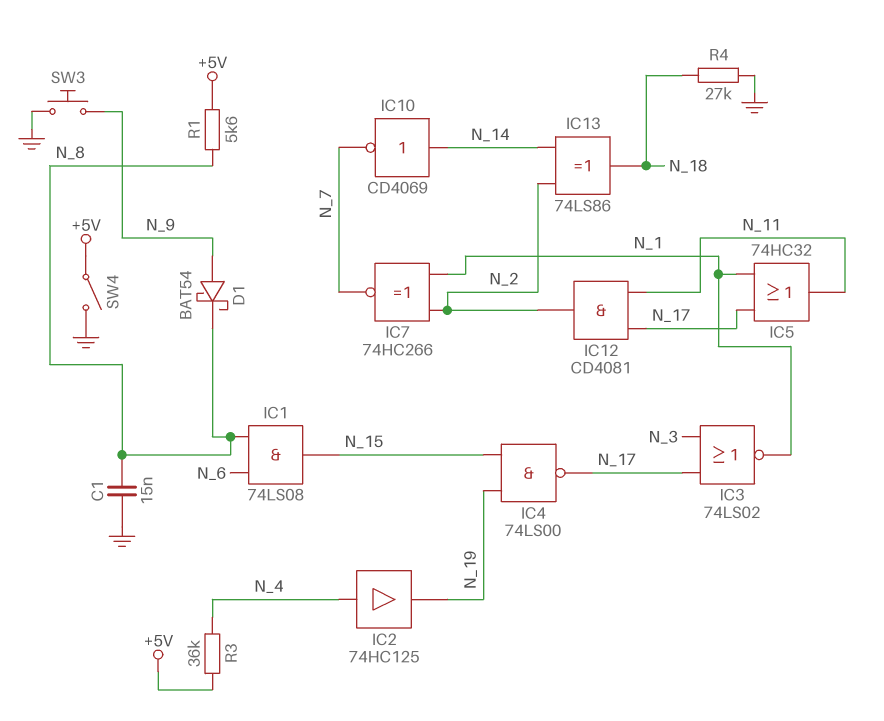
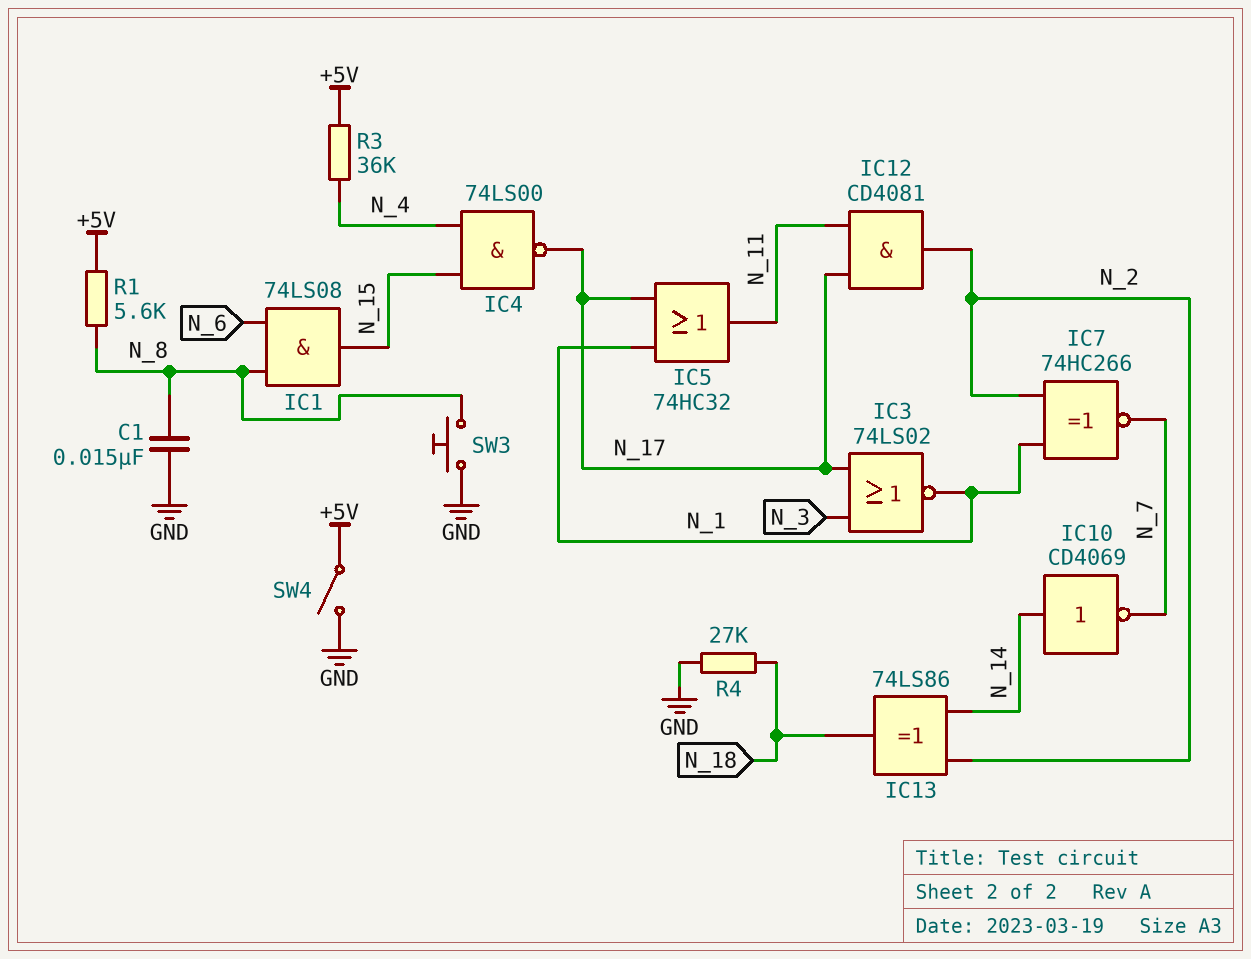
D1: schottky BAT54 (A N_9, K N_8) -> none
IC2: buffer 74HC125 (in N_4, out N_19) -> none
IC4: NAND 74LS00 (in N_15, in N_19, out N_17) -> NAND 74LS00 (in N_4, in N_15, out N_17)
SW3: button (GND, N_9) -> button (GND, N_8)

